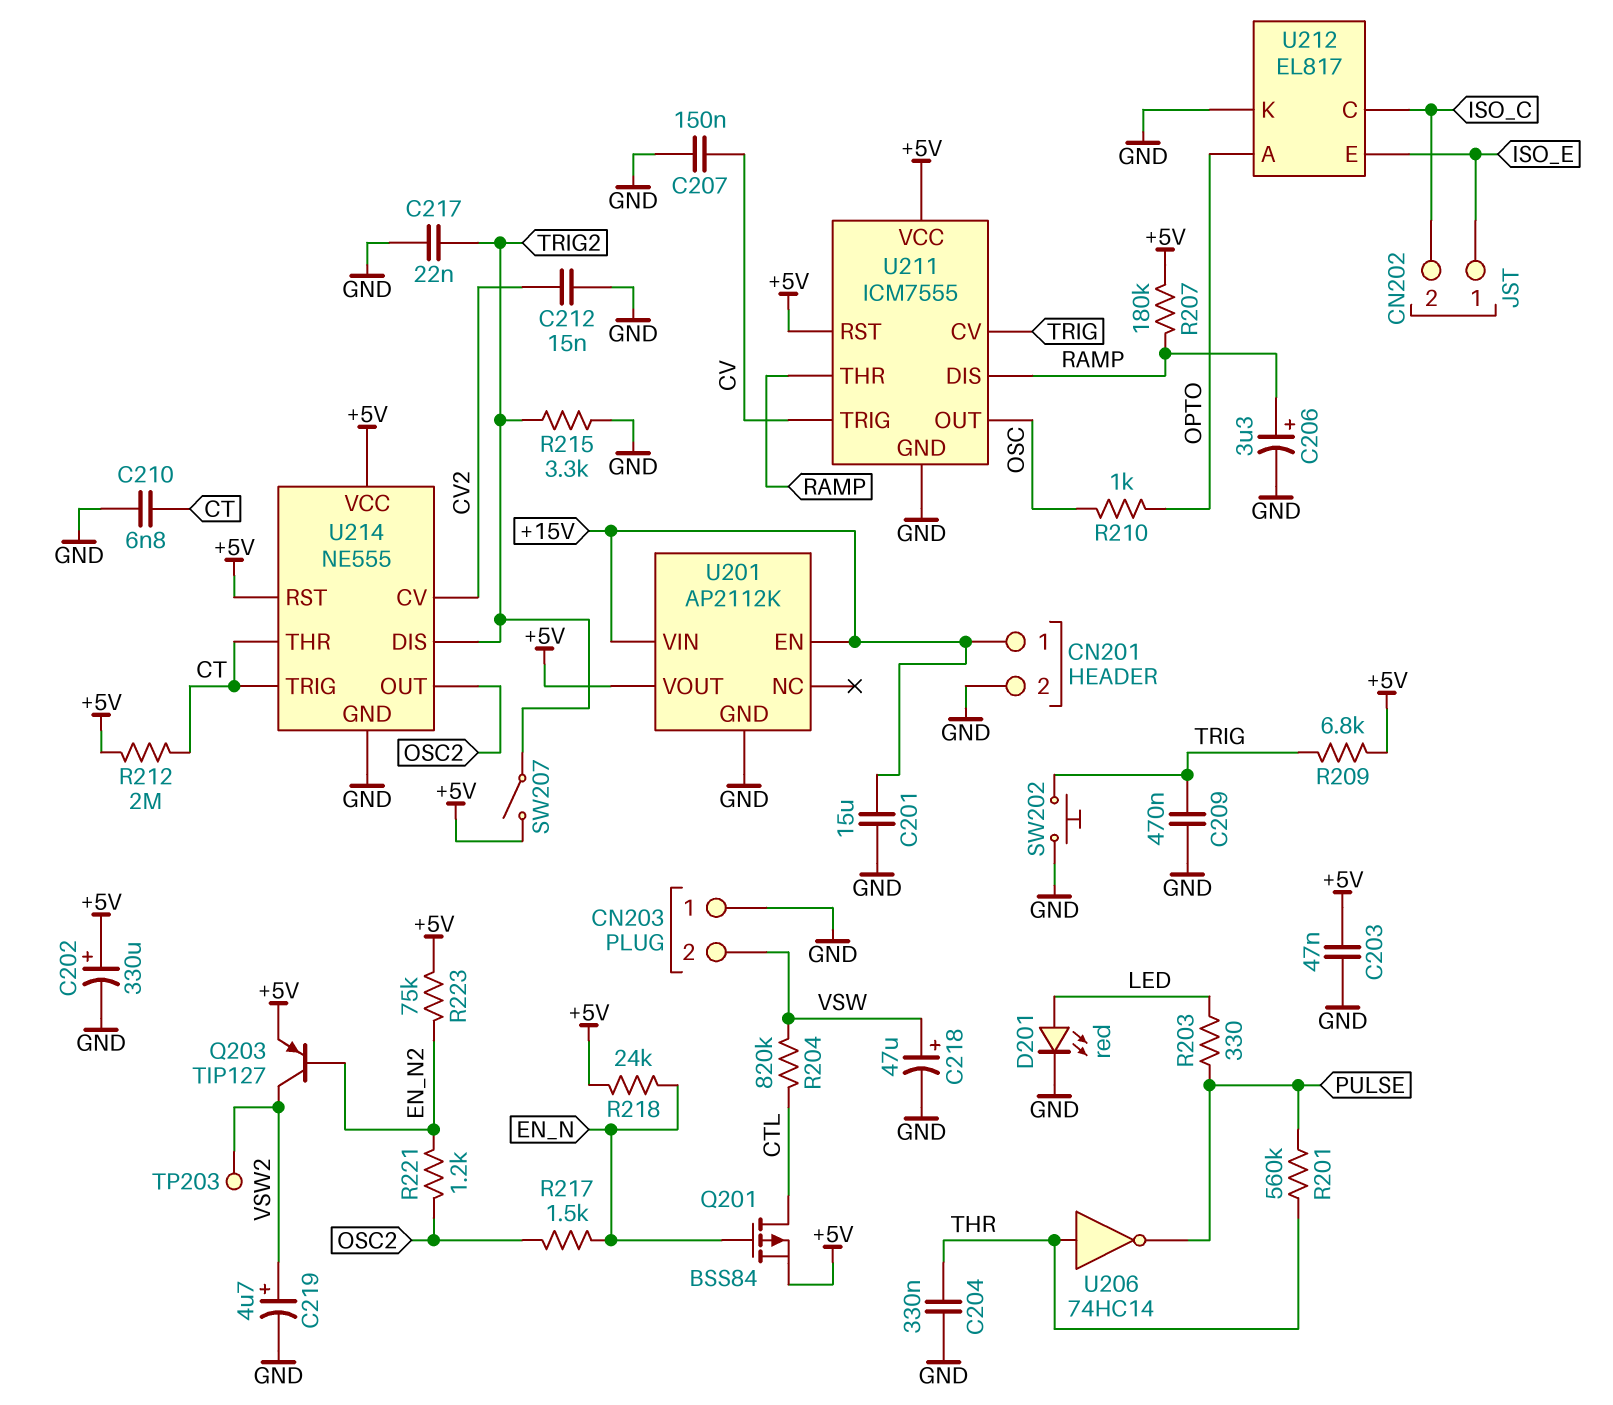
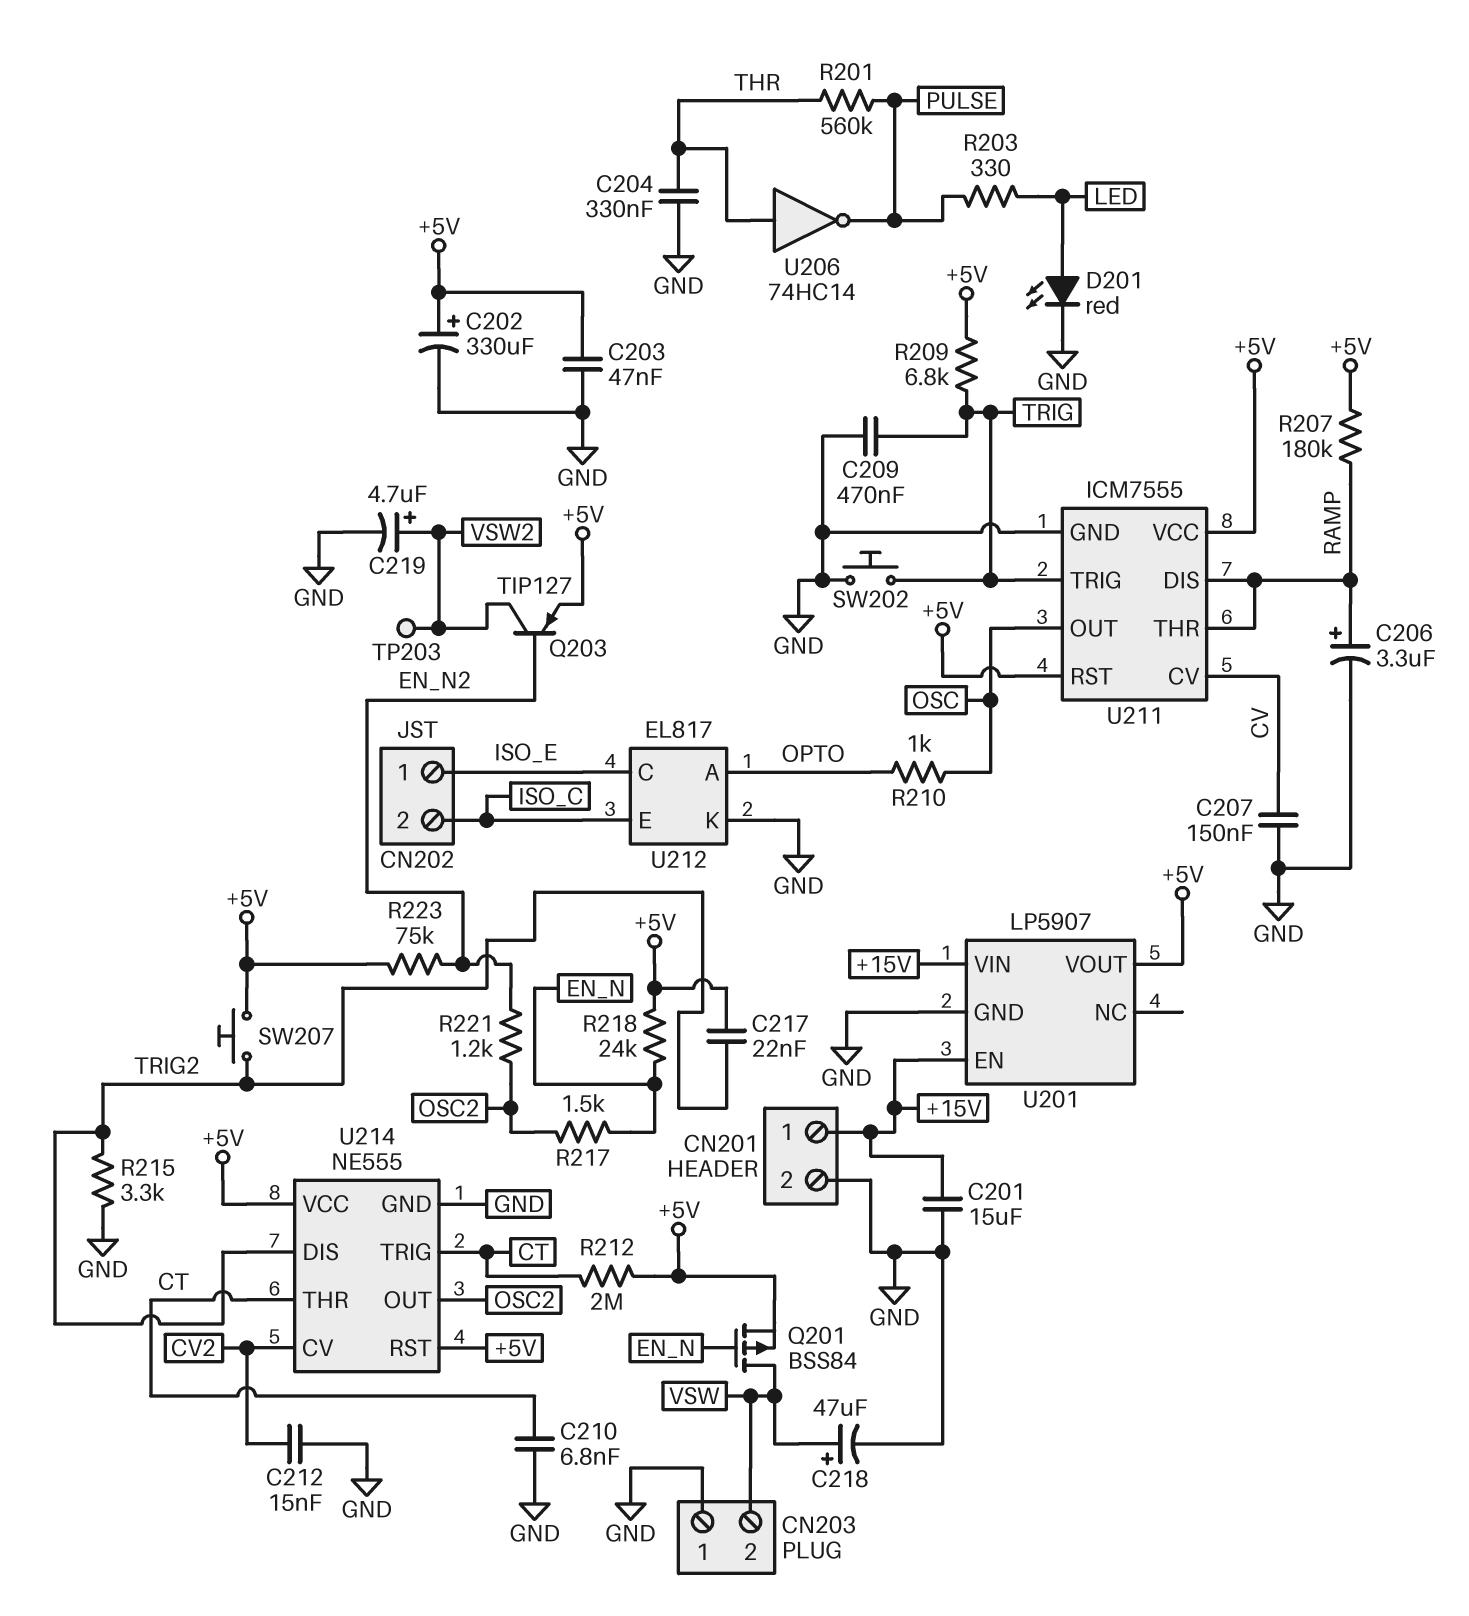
C217: 22nF (GND, TRIG2) -> 22nF (+5V, TRIG2)
Q201: PMOS BSS84 (G EN_N, D CTL, S +5V) -> PMOS BSS84 (G EN_N, D VSW, S +5V)
R204: 820k (CTL, VSW) -> none
SW207: switch (+5V, TRIG2) -> button (+5V, TRIG2)
U201: AP2112K -> LP5907
U211 pin CV: TRIG -> CV
U211 pin TRIG: CV -> TRIG
U212 pin C: ISO_C -> ISO_E
U212 pin E: ISO_E -> ISO_C

